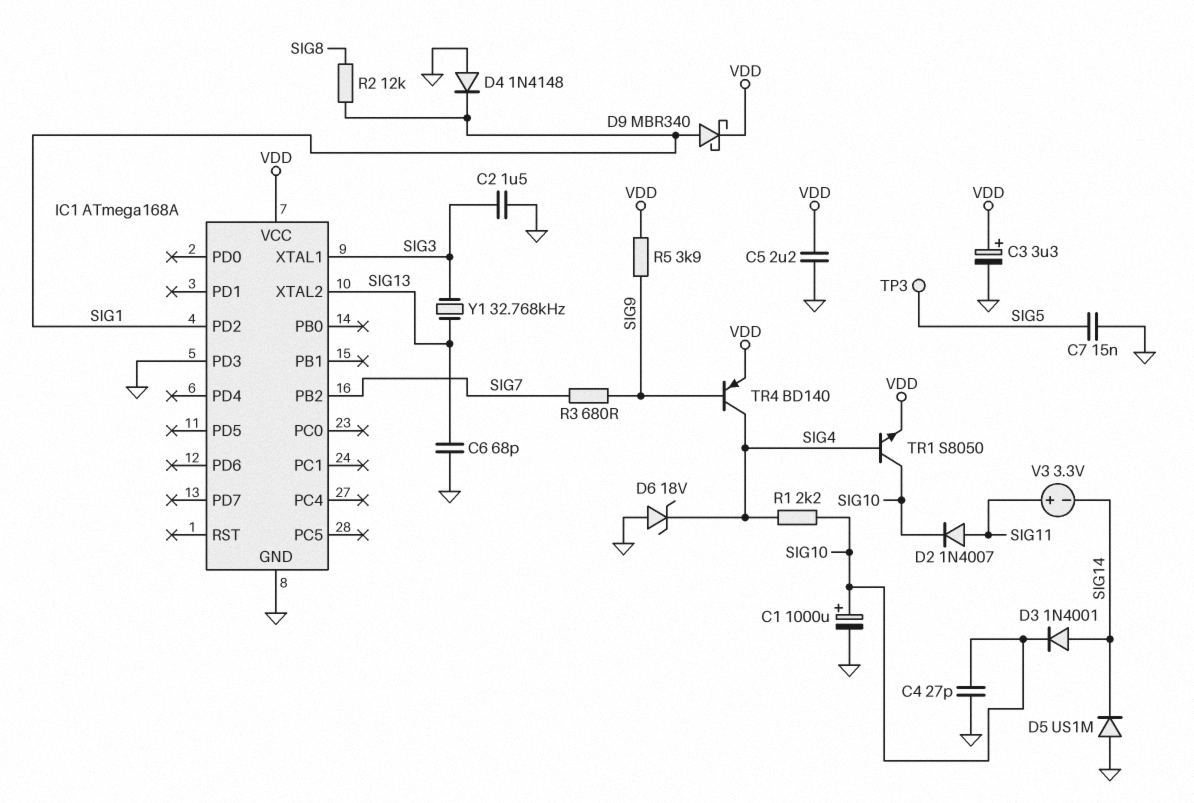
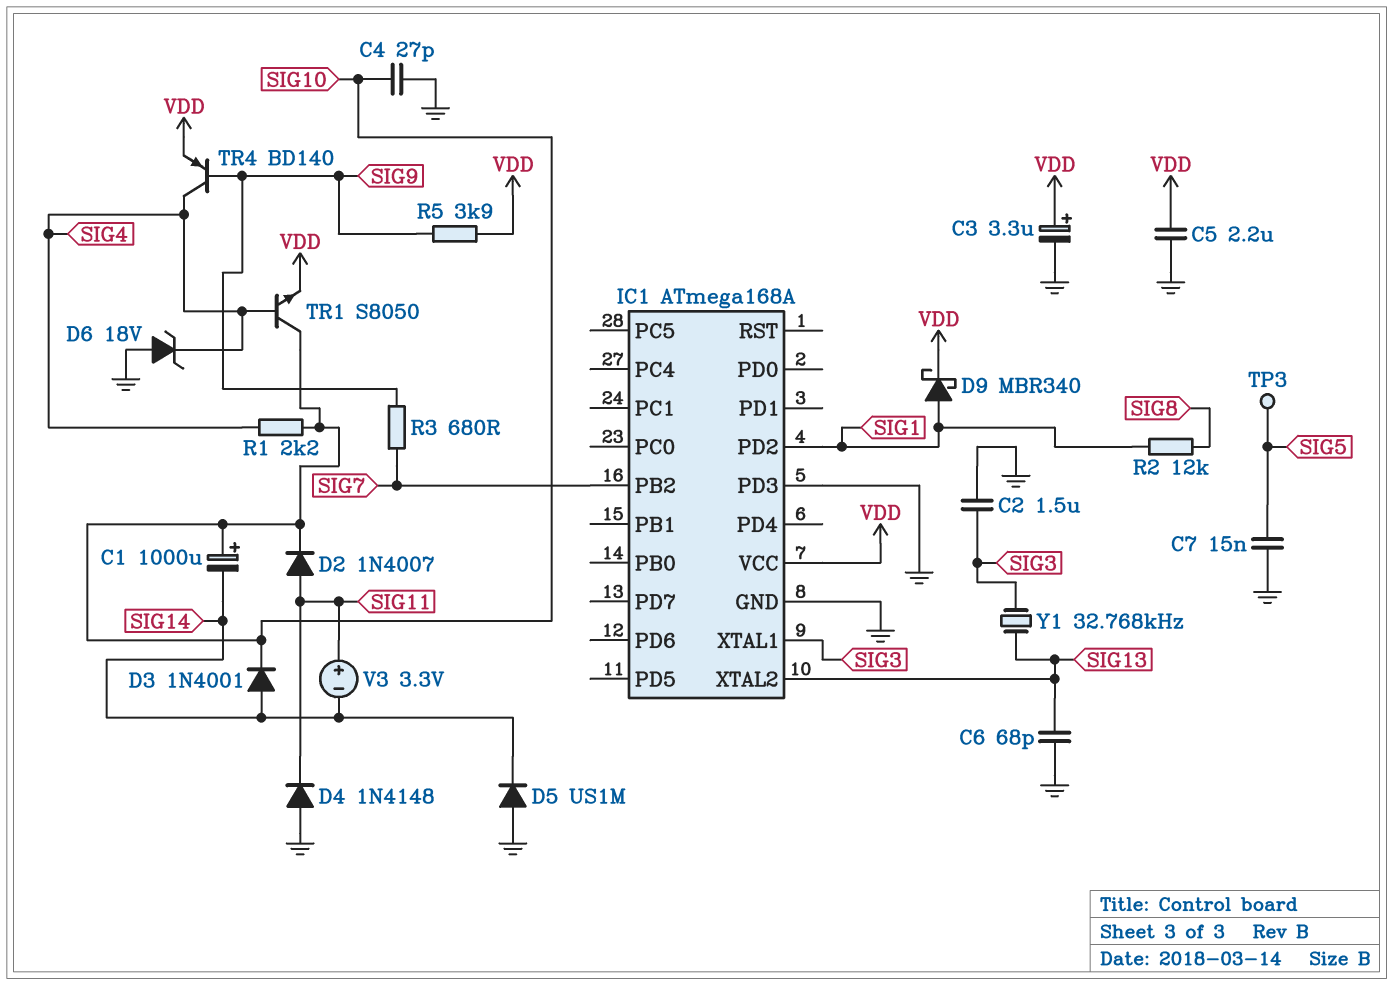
C1: 1000uF (plus SIG10, minus GND) -> 1000uF (plus SIG10, minus SIG14)
D4: diode 1N4148 (A GND, K SIG1) -> diode 1N4148 (A GND, K SIG11)

